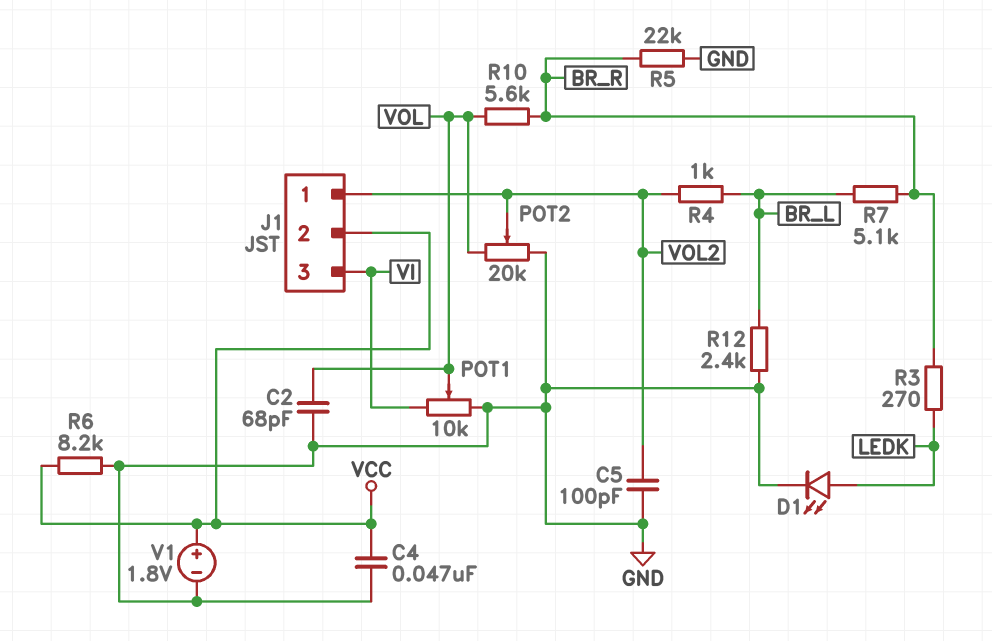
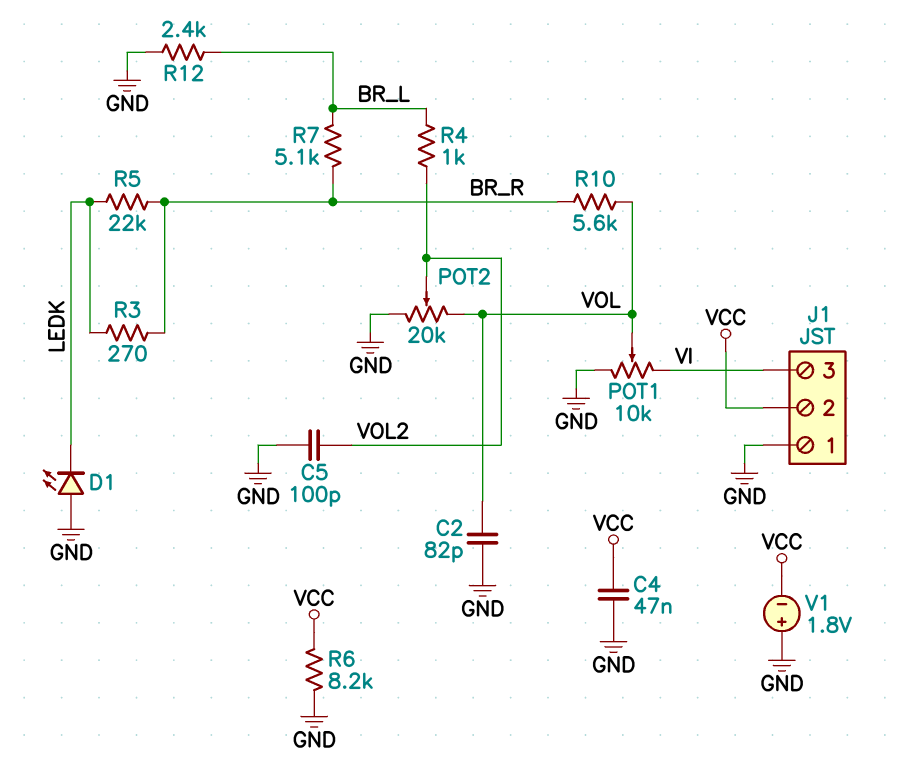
C2: 68pF (GND, VOL) -> 82pF (GND, VOL)
D1: LED (A LEDK, K GND) -> LED (A GND, K LEDK)
J1 pin 1: VOL2 -> GND
R5: 22k (BR_R, GND) -> 22k (BR_R, LEDK)
V1: 1.8V (plus VCC, minus GND) -> 1.8V (plus GND, minus VCC)

